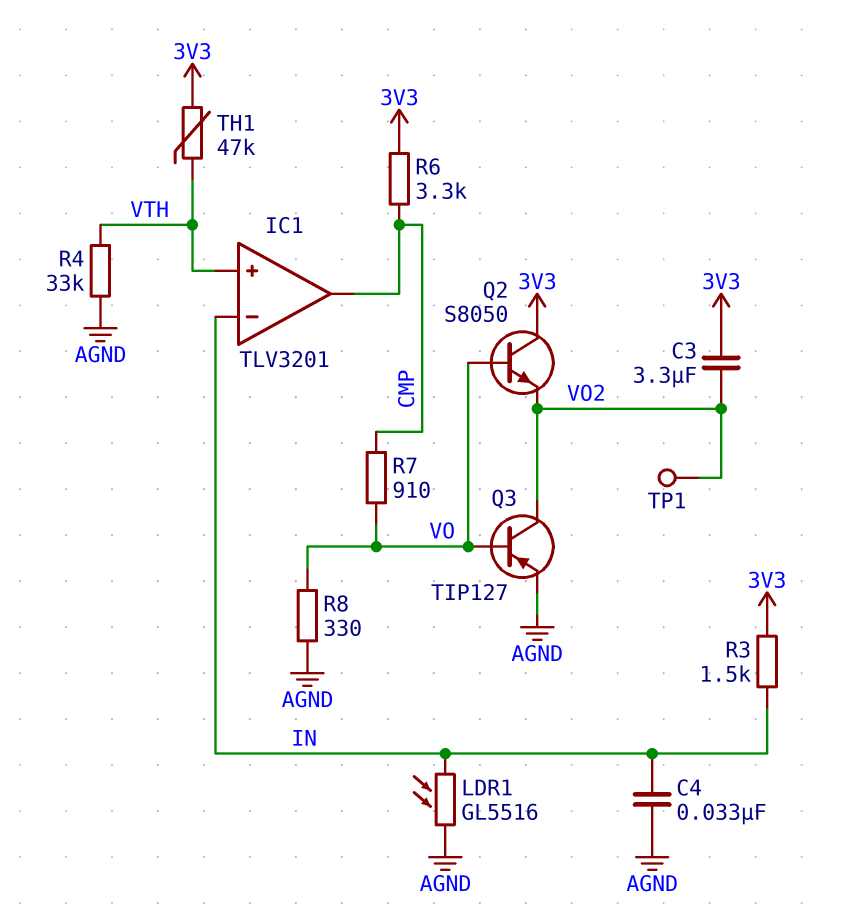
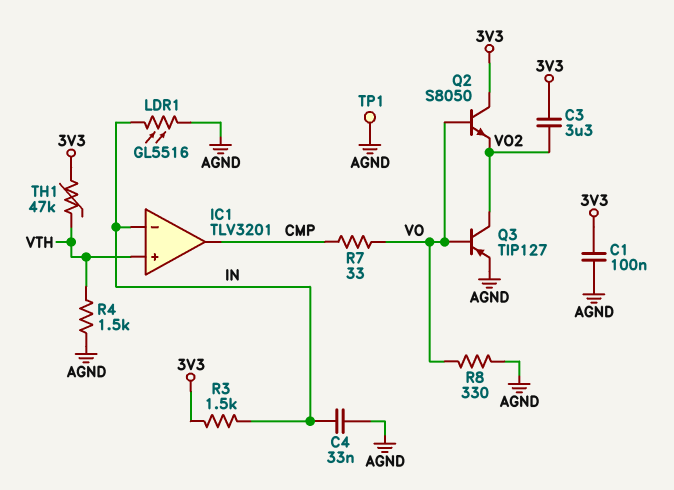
C1: none -> 100nF (3V3, AGND)
R4: 33k (AGND, VTH) -> 1.5k (AGND, VTH)
R6: 3.3k (3V3, CMP) -> none
R7: 910 (CMP, VO) -> 33 (CMP, VO)
TP1: test point (VO2) -> test point (AGND)

